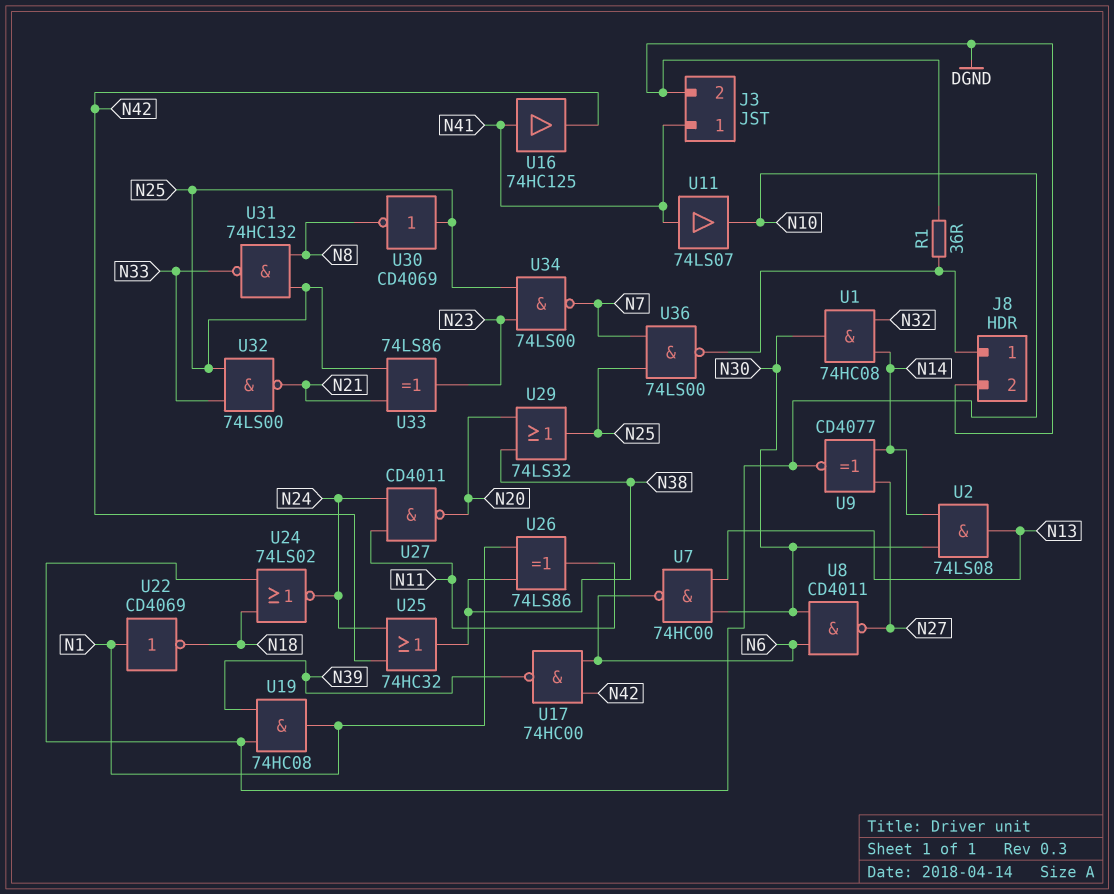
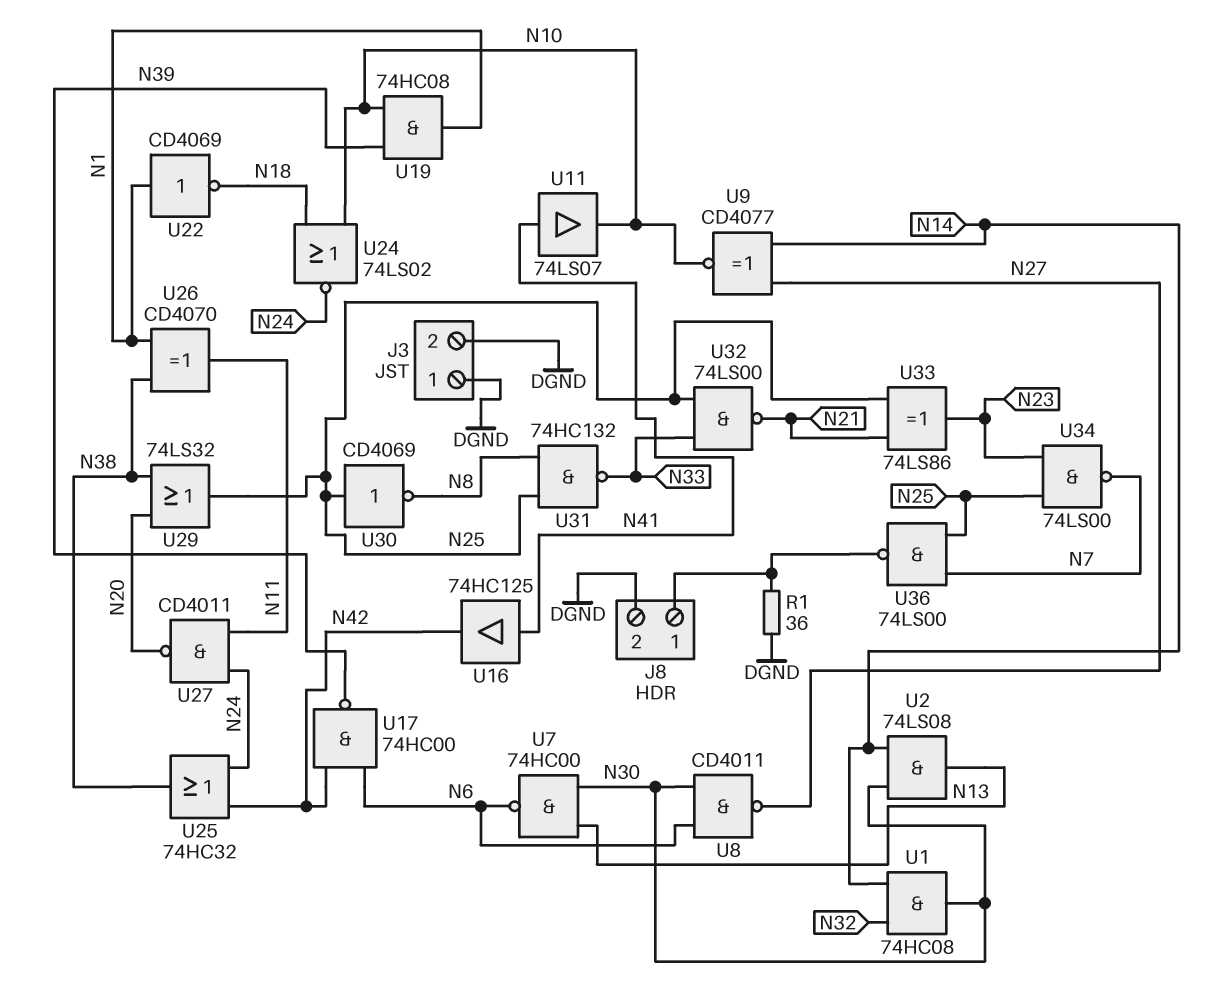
J3 pin 1: N41 -> DGND
U26: XOR 74LS86 (in N1, in N38, out N11) -> XOR CD4070 (in N1, in N38, out N11)

